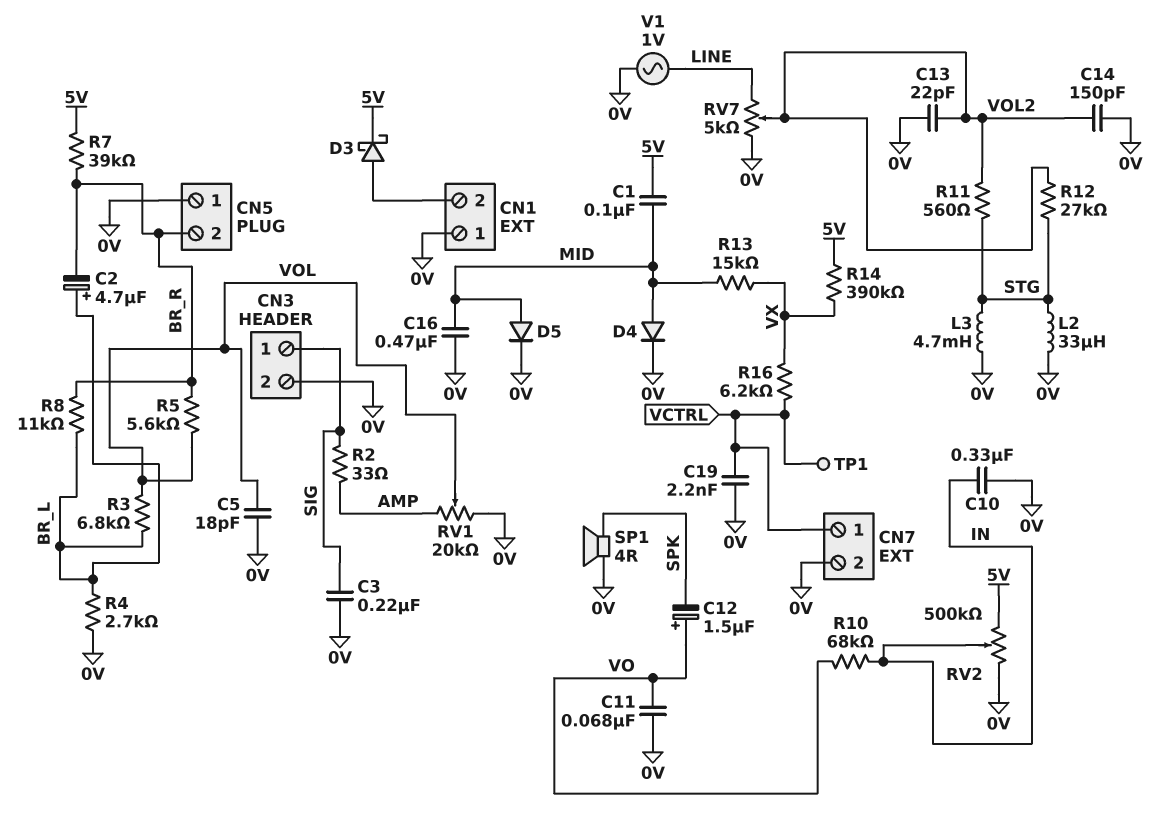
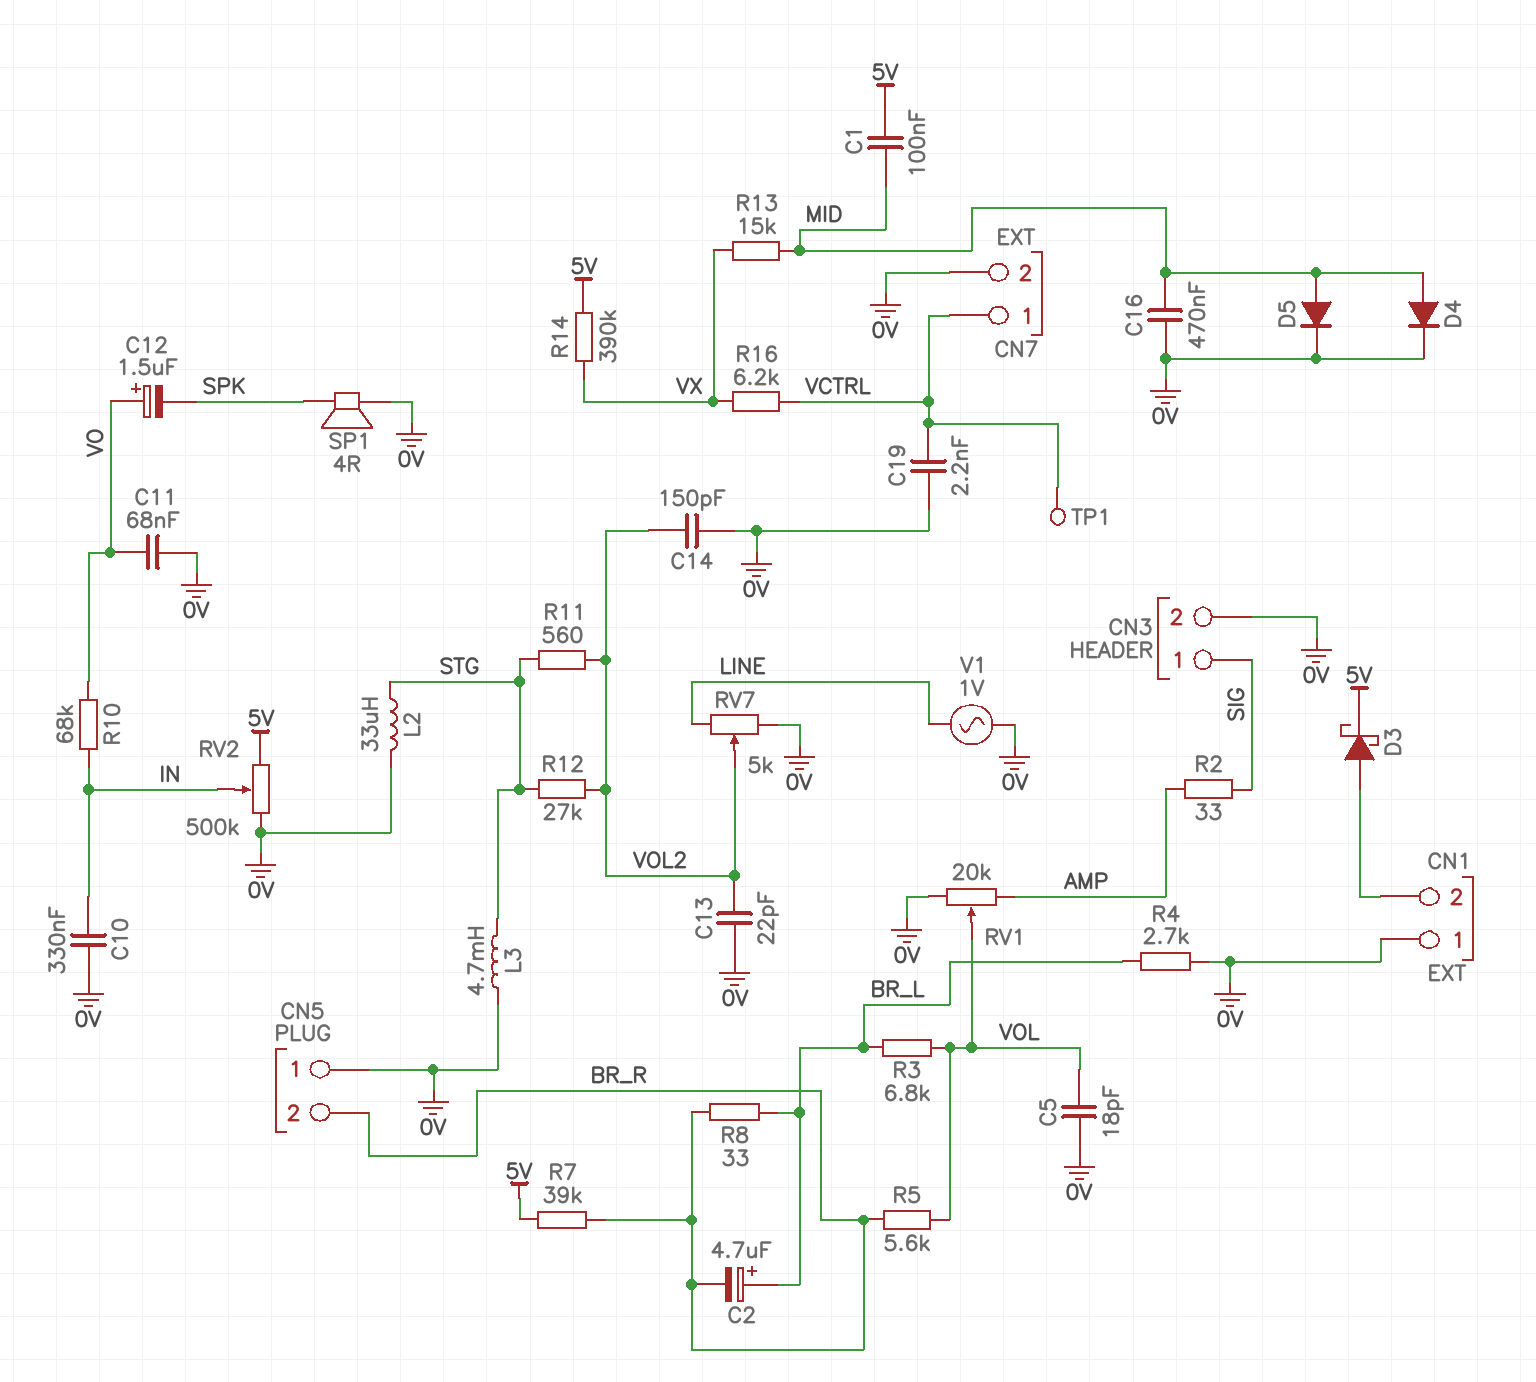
C3: 220nF (0V, SIG) -> none
R8: 11k (BR_L, BR_R) -> 33 (BR_L, BR_R)

